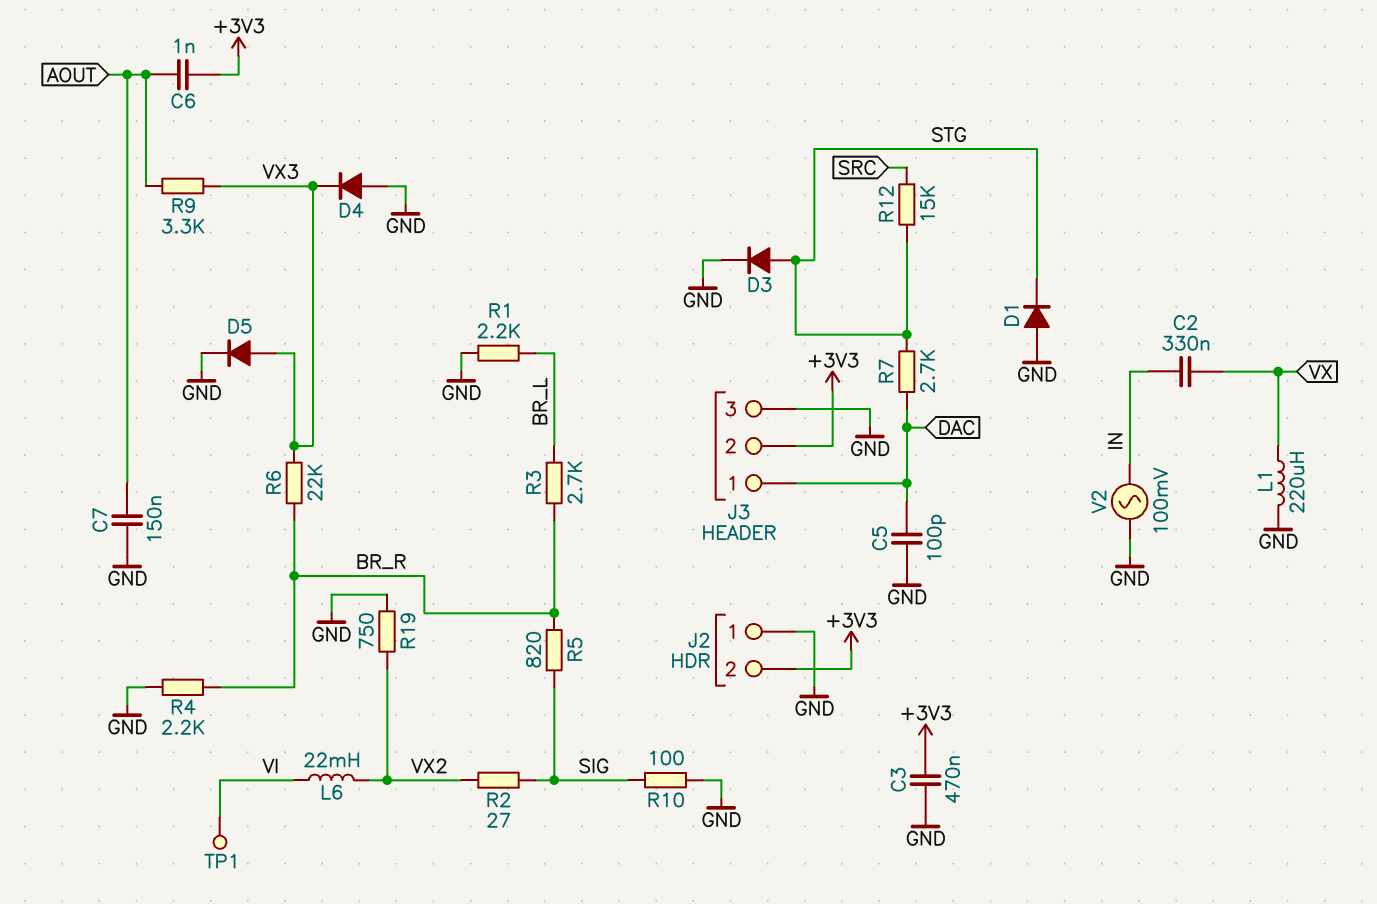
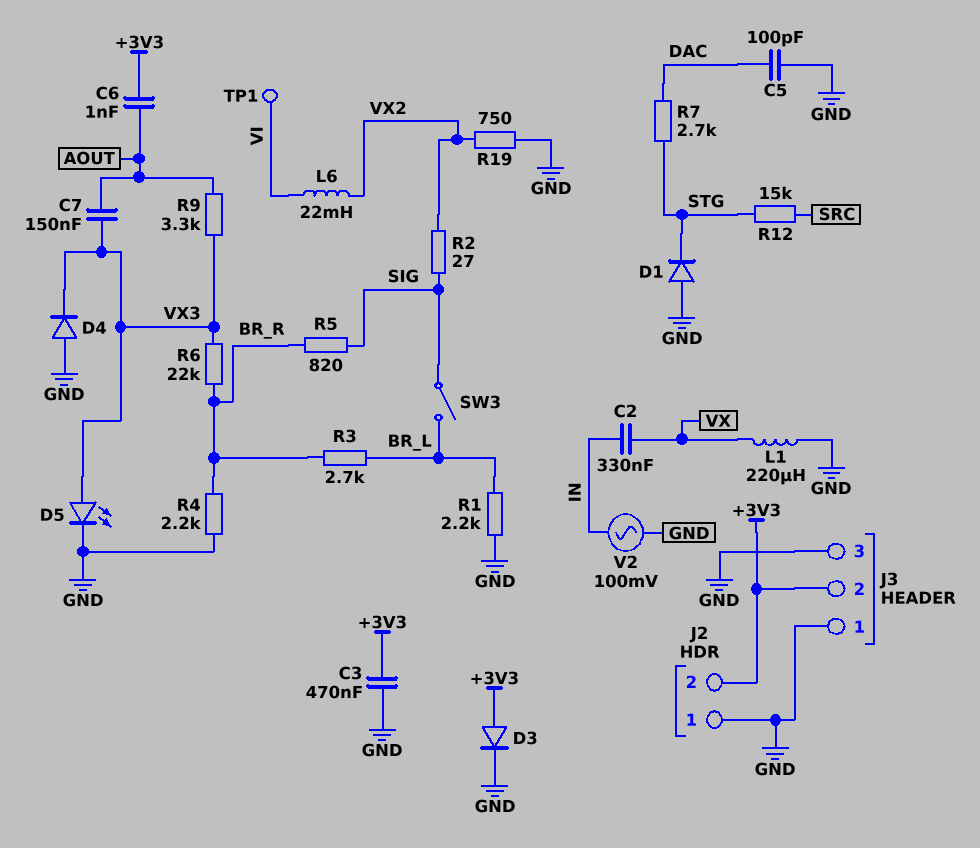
C7: 150nF (AOUT, GND) -> 150nF (AOUT, VX3)
D3: diode (A STG, K GND) -> diode (A +3V3, K GND)
D5: diode (A VX3, K GND) -> LED (A VX3, K GND)
J3 pin 1: DAC -> GND
R10: 100 (GND, SIG) -> none
SW3: none -> switch (BR_L, SIG)

